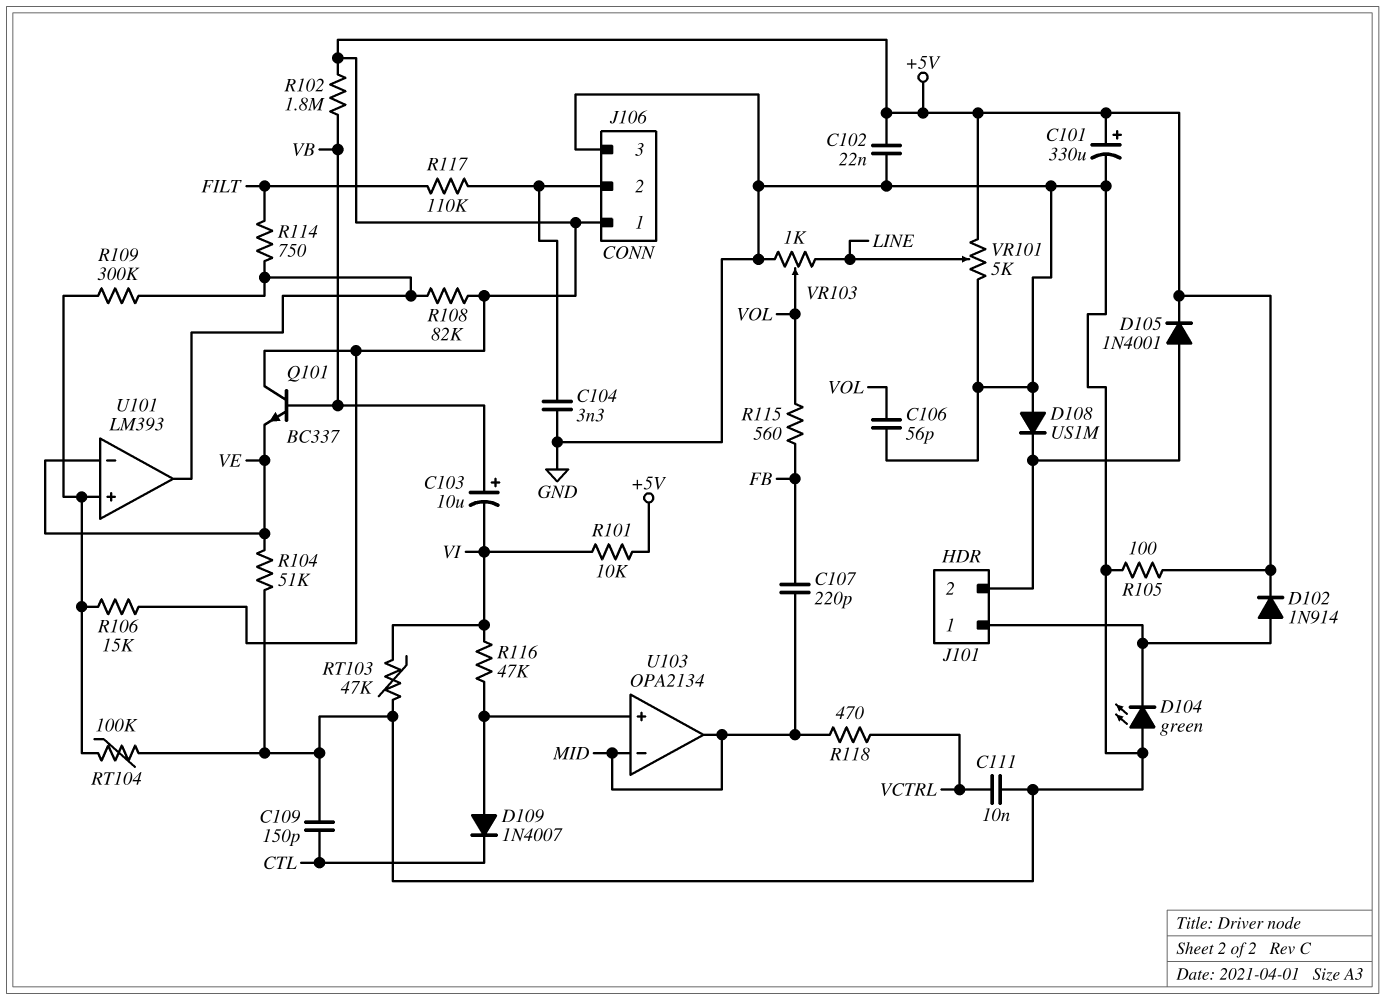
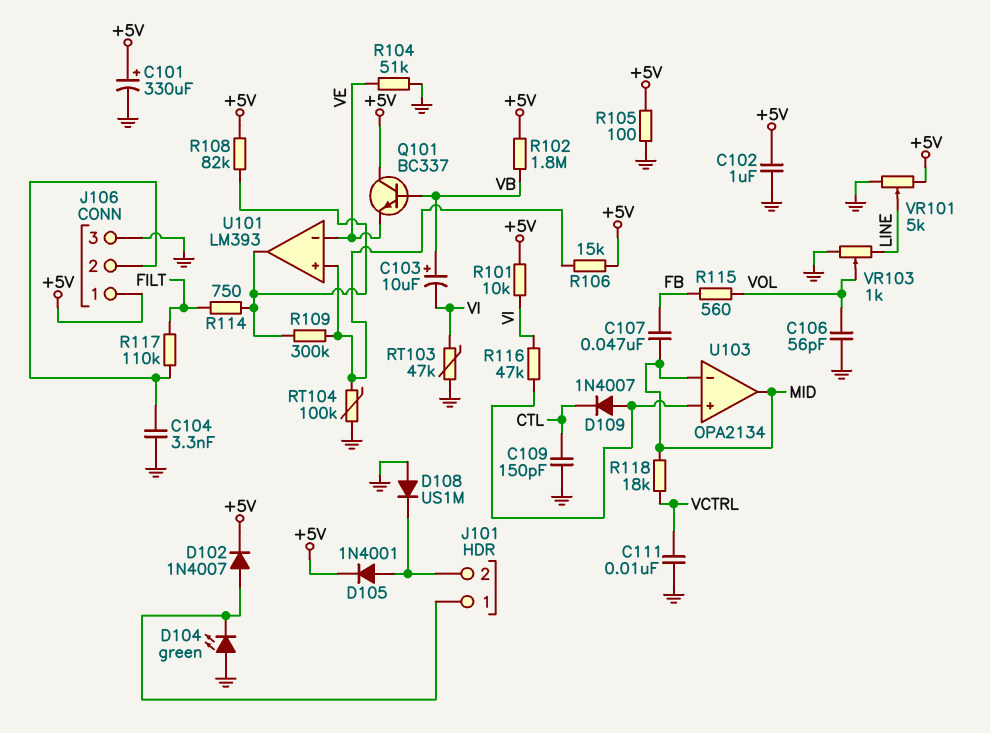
C102: 22nF (+5V, GND) -> 1uF (+5V, GND)
C107: 220pF (FB, MID) -> 47nF (FB, MID)
D102: diode 1N914 (A J101/1, K +5V) -> diode 1N4007 (A J101/1, K +5V)
R118: 470 (MID, VCTRL) -> 18k (MID, VCTRL)

